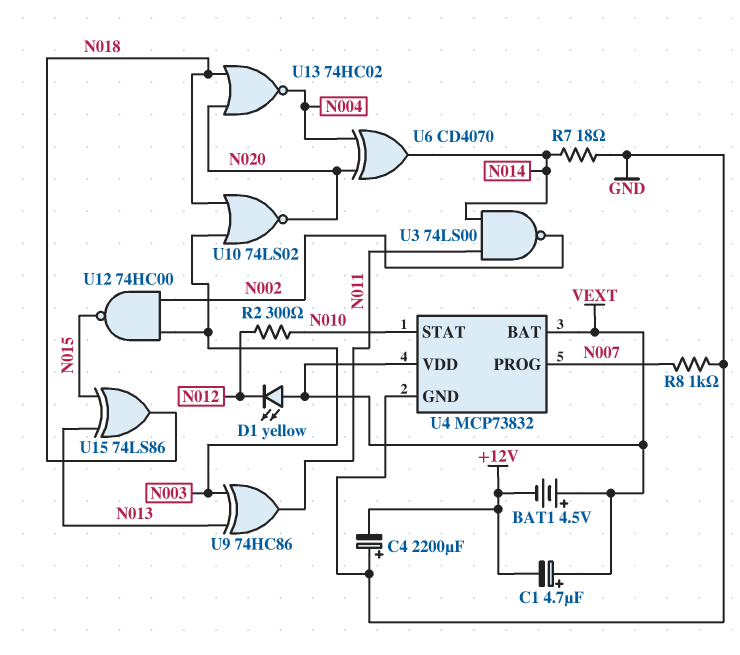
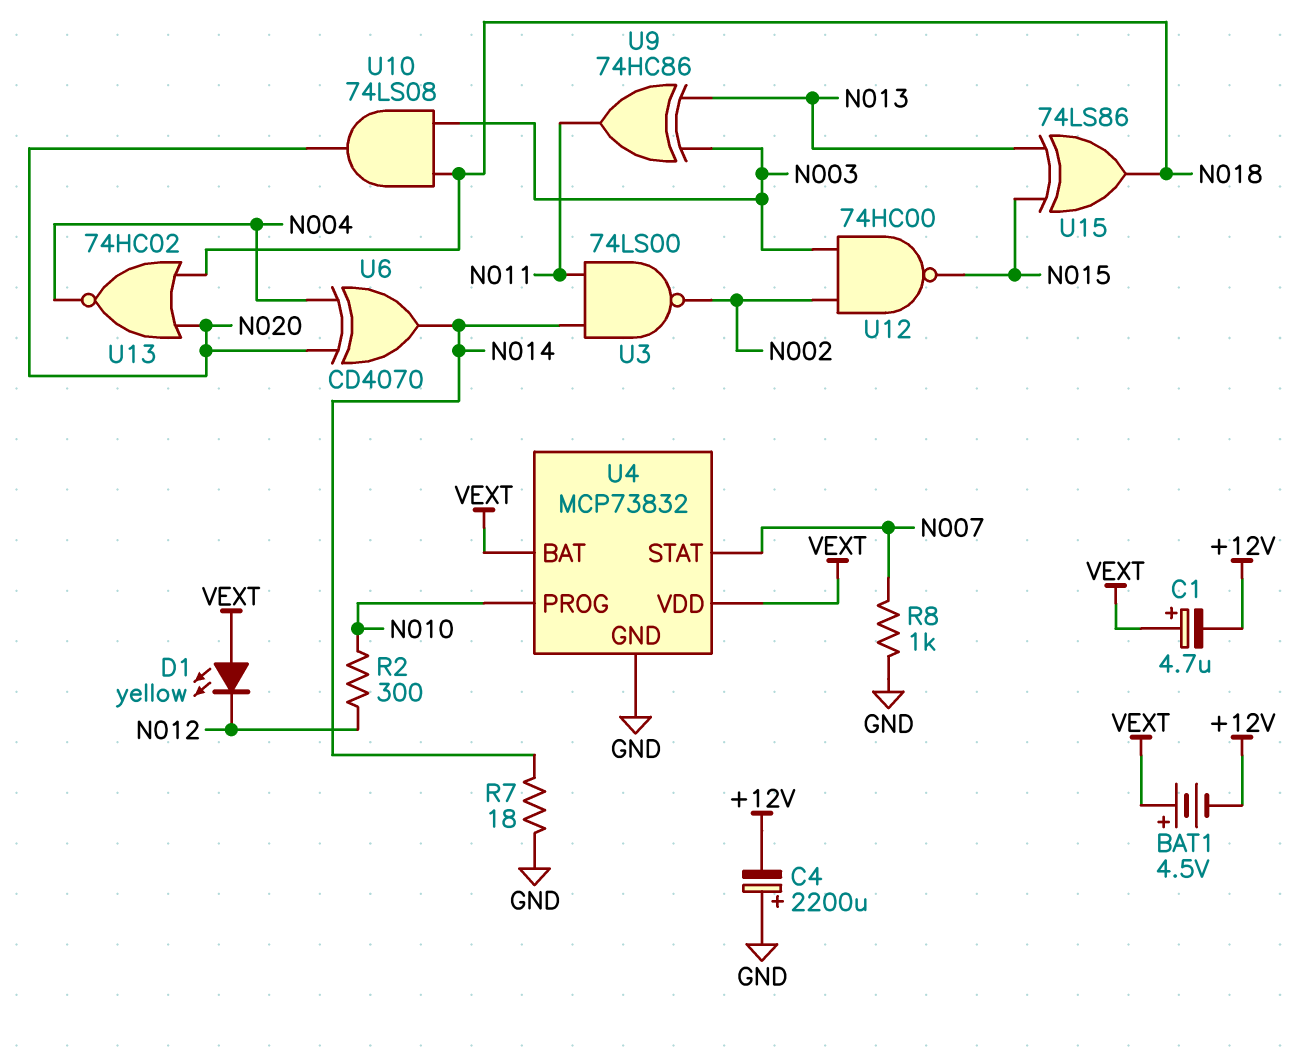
U4 pin PROG: N007 -> N010
U4 pin STAT: N010 -> N007
U10: NOR 74LS02 (in N003, in N018, out N020) -> AND 74LS08 (in N003, in N018, out N020)

